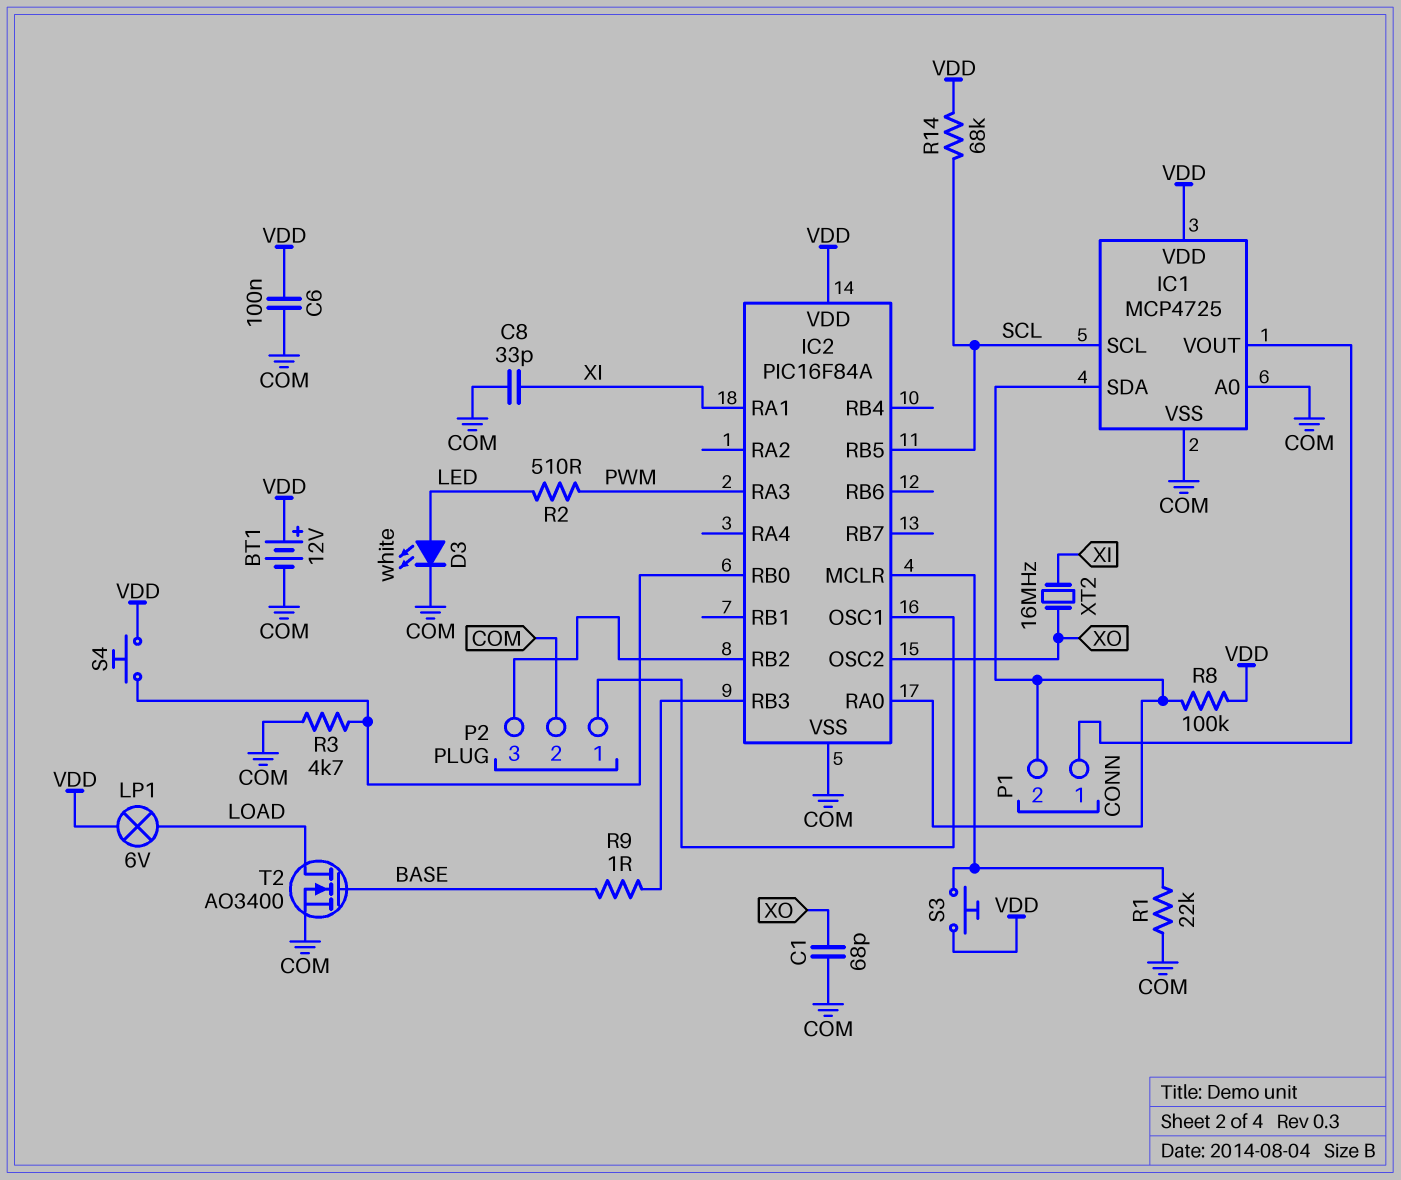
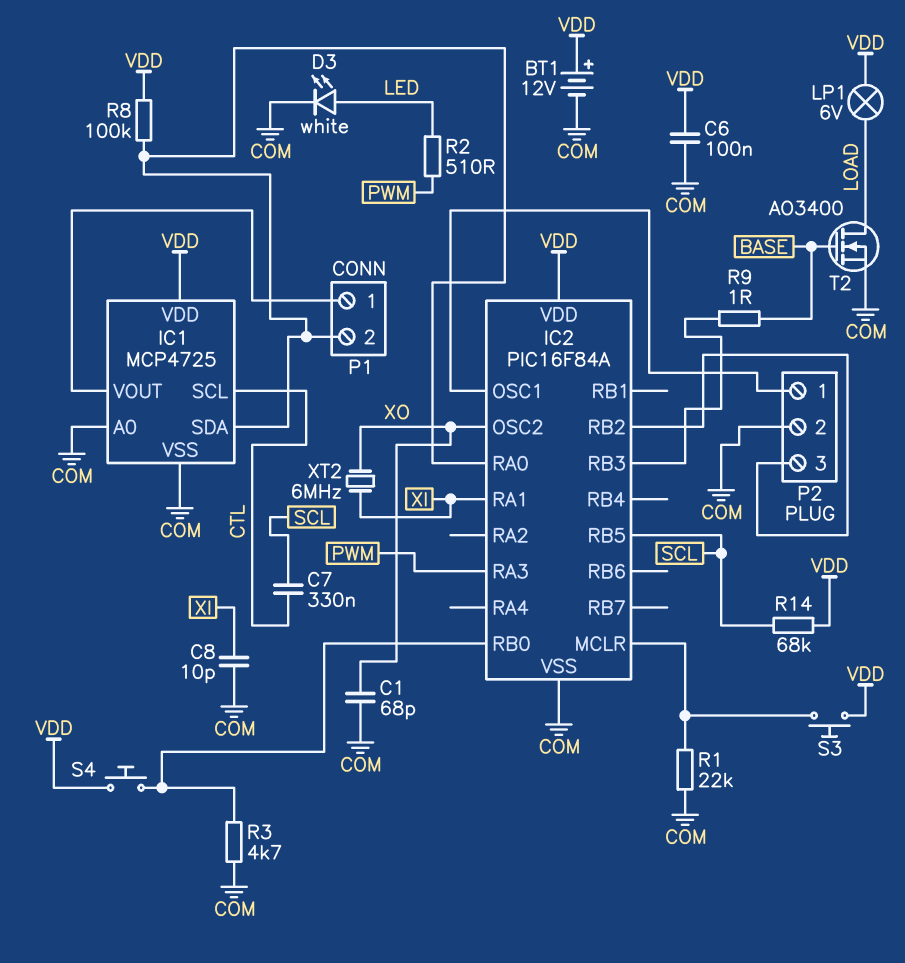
C7: none -> 330nF (CTL, SCL)
C8: 33pF (COM, XI) -> 10pF (COM, XI)
IC1 pin SCL: SCL -> CTL
XT2: 16MHz (XI, XO) -> 6MHz (XI, XO)

